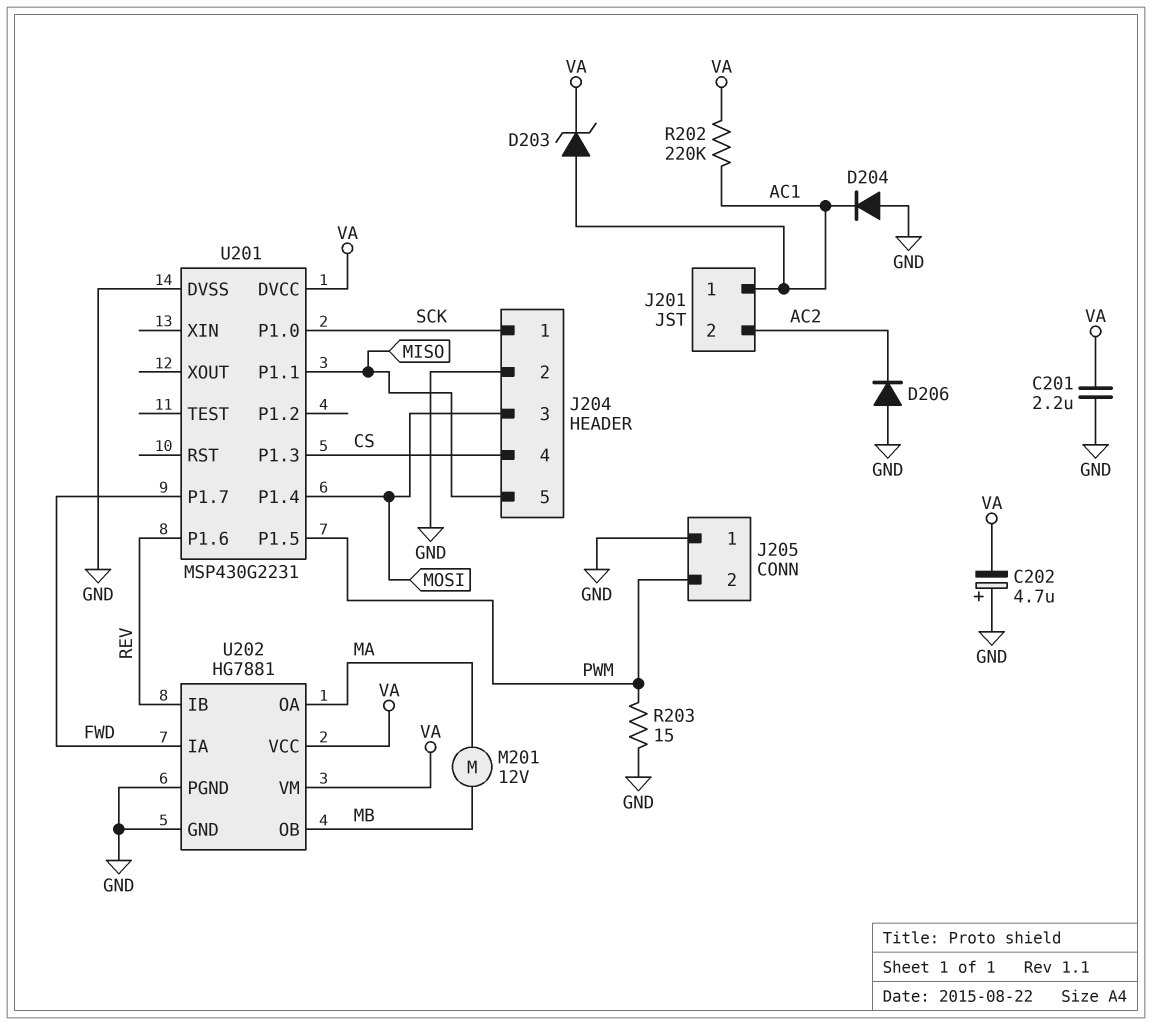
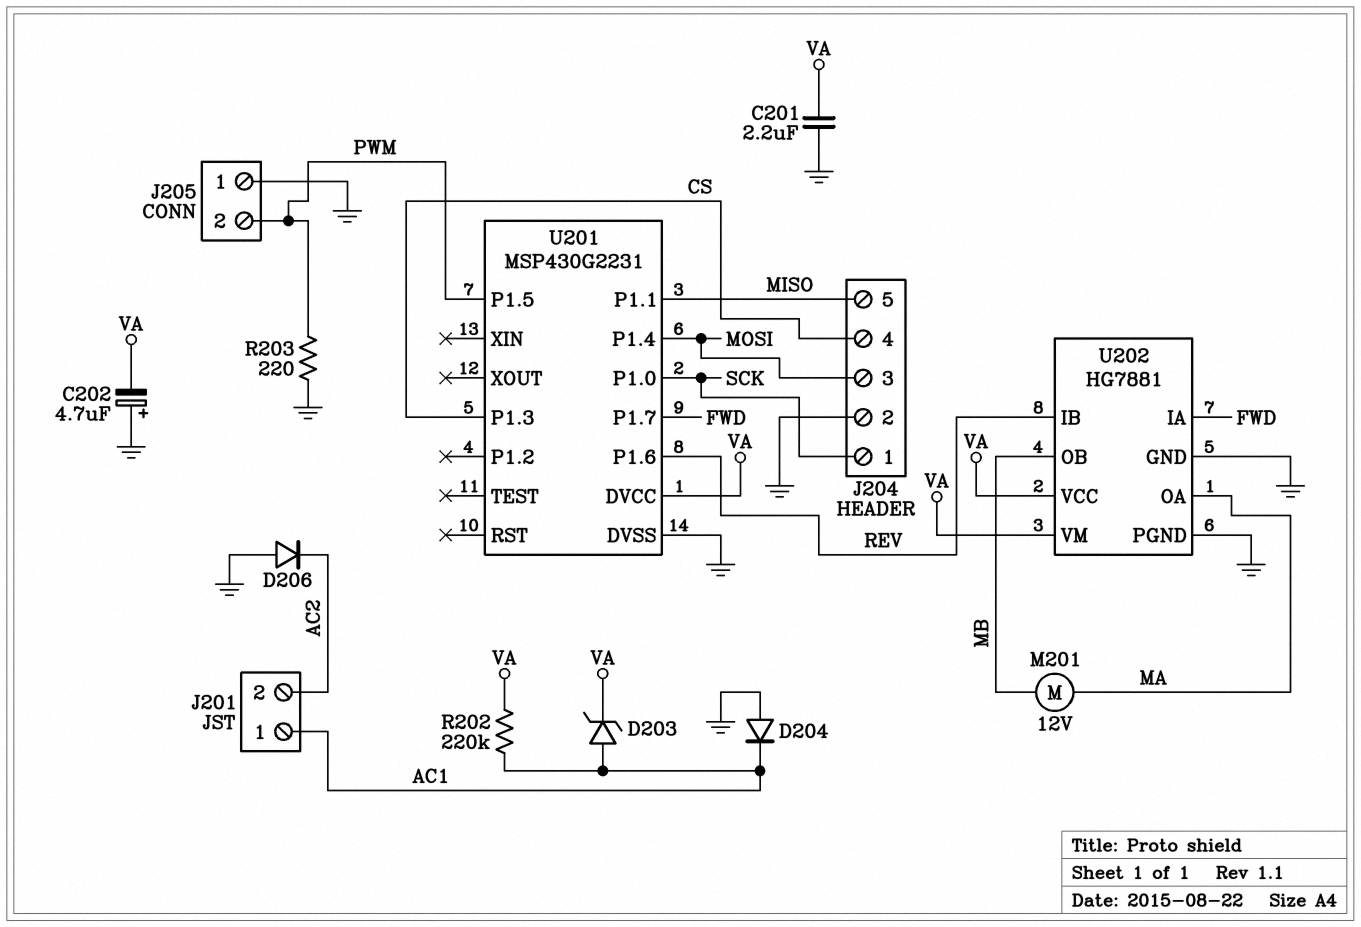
R203: 15 (GND, PWM) -> 220 (GND, PWM)

